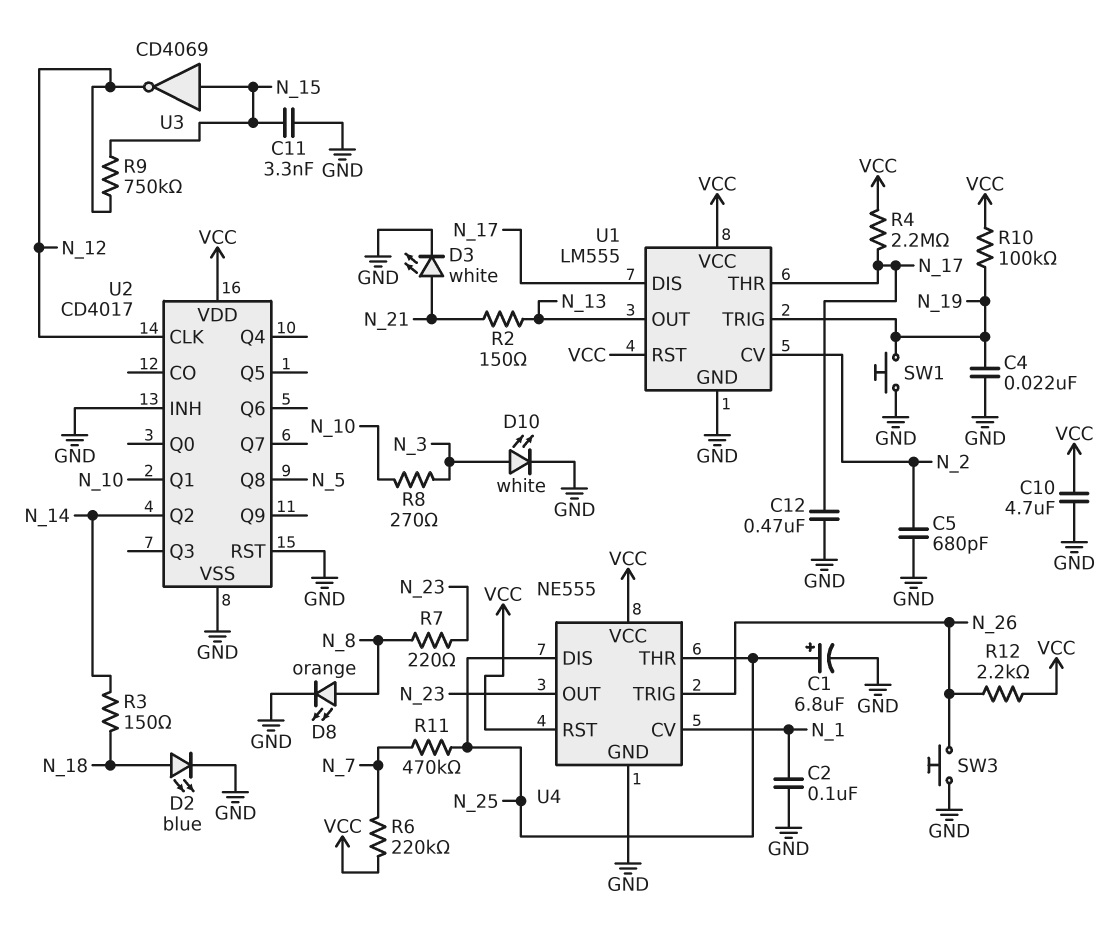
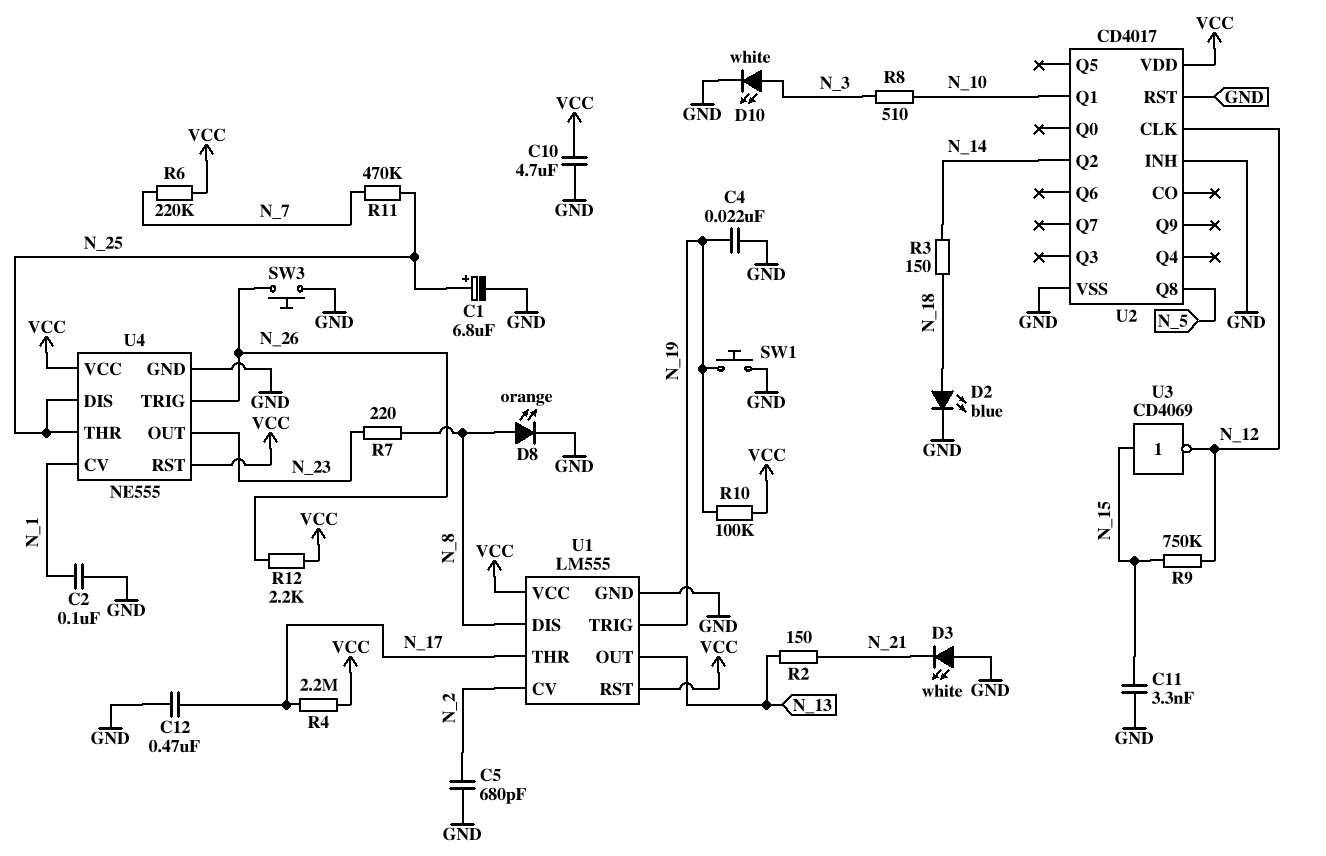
D3: LED white (A N_21, K GND) -> LED white (A GND, K N_21)
R8: 270 (N_3, N_10) -> 510 (N_3, N_10)
U1 pin DIS: N_17 -> N_8

